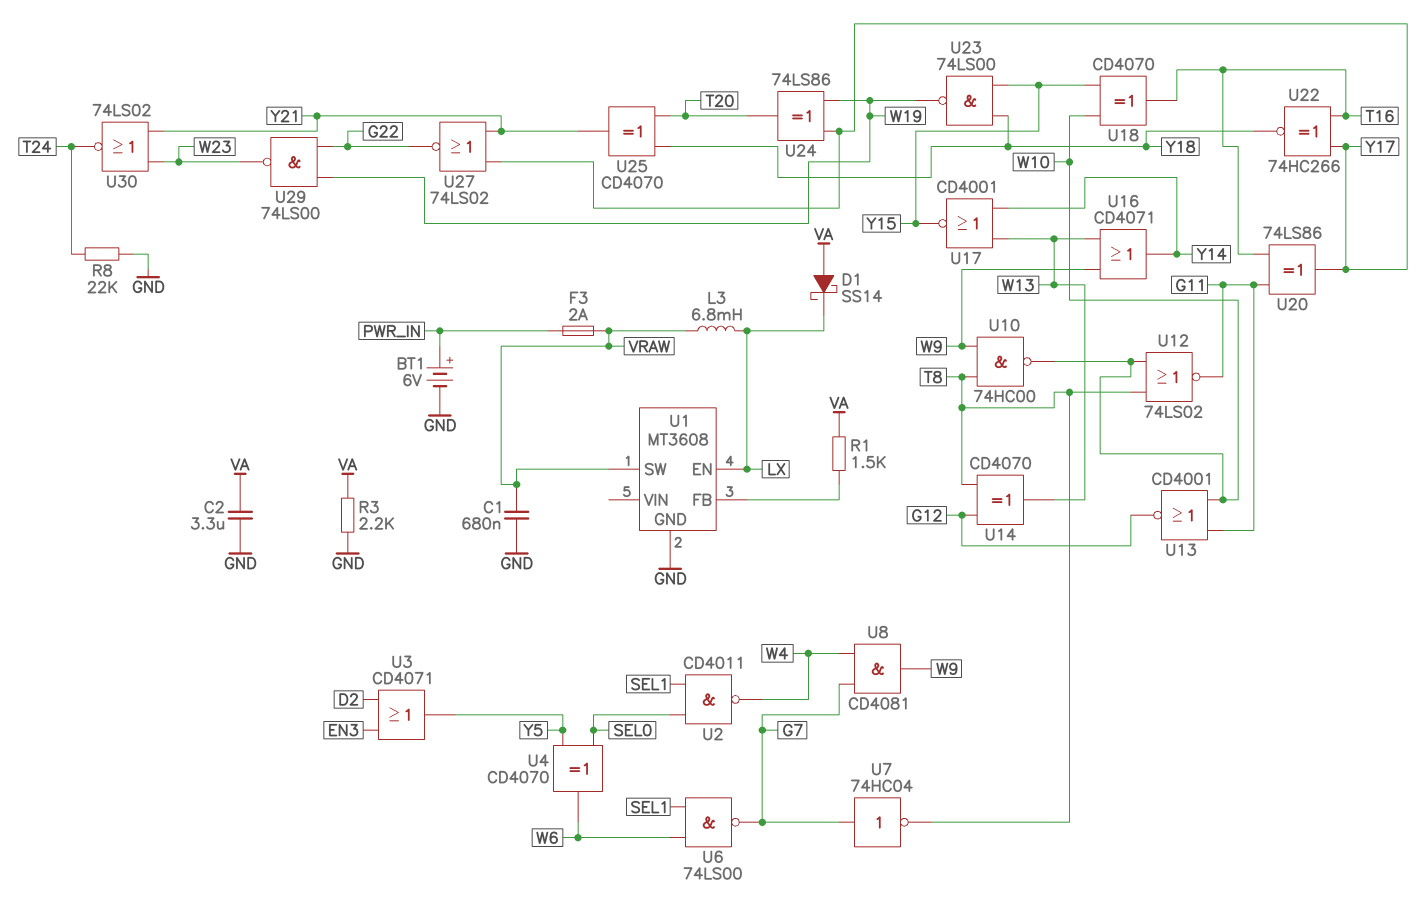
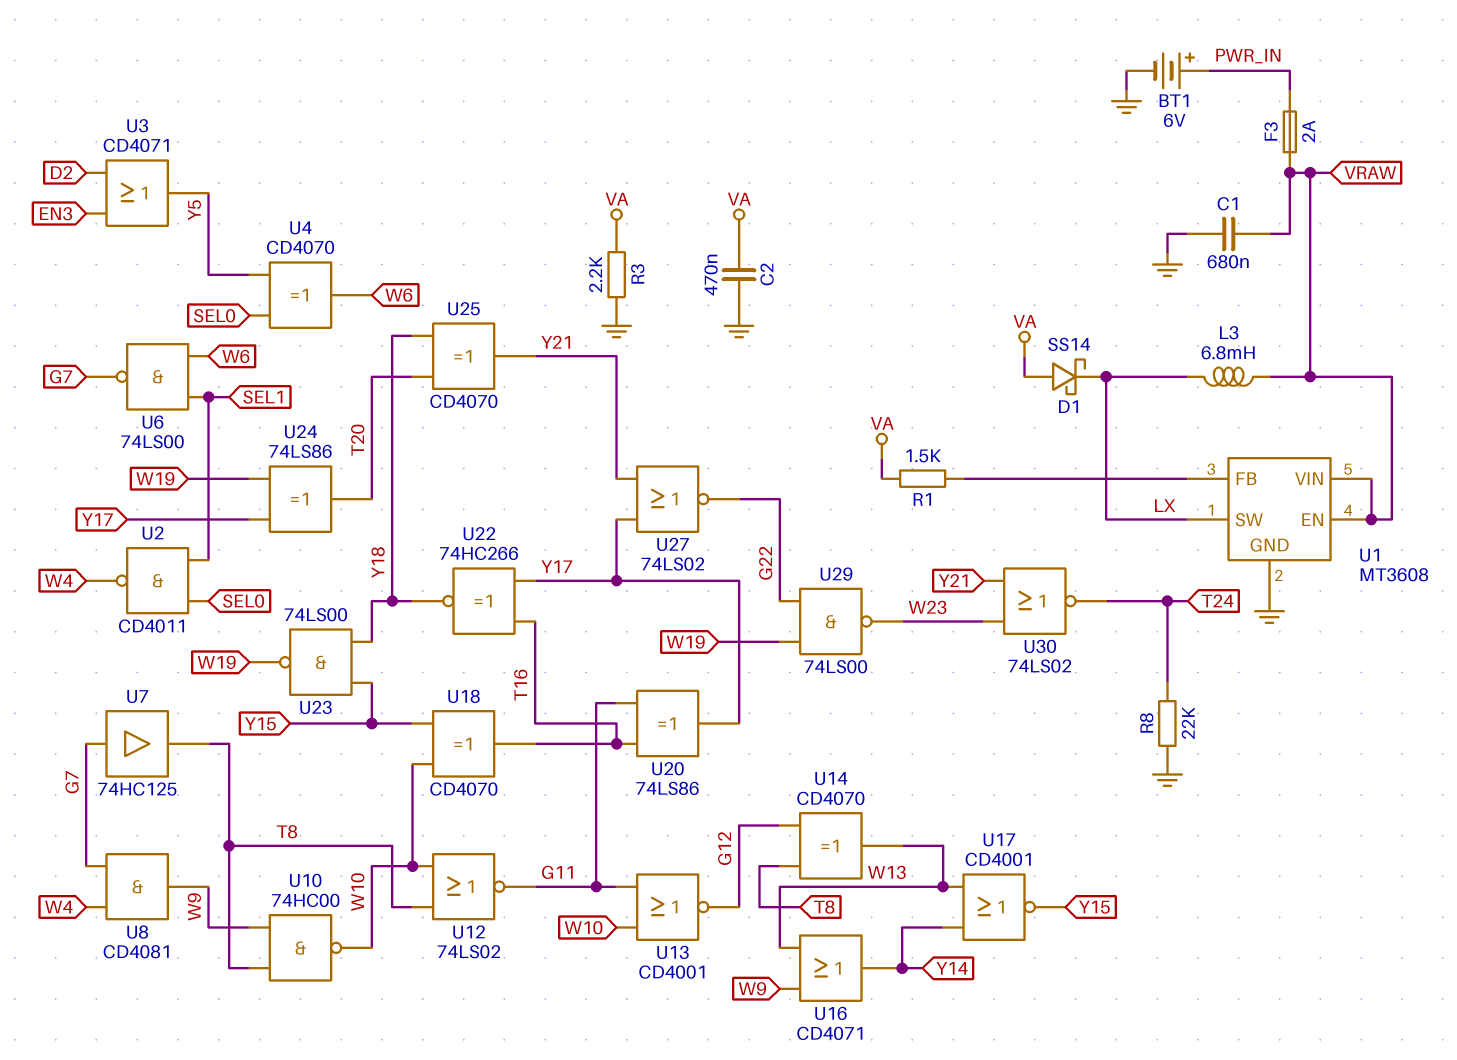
C2: 3.3uF (GND, VA) -> 470nF (GND, VA)
U1 pin EN: LX -> VRAW
U1 pin SW: VRAW -> LX
U1 pin VIN: none -> VRAW
U7: NOT 74HC04 (in G7, out T8) -> buffer 74HC125 (in G7, out T8)

